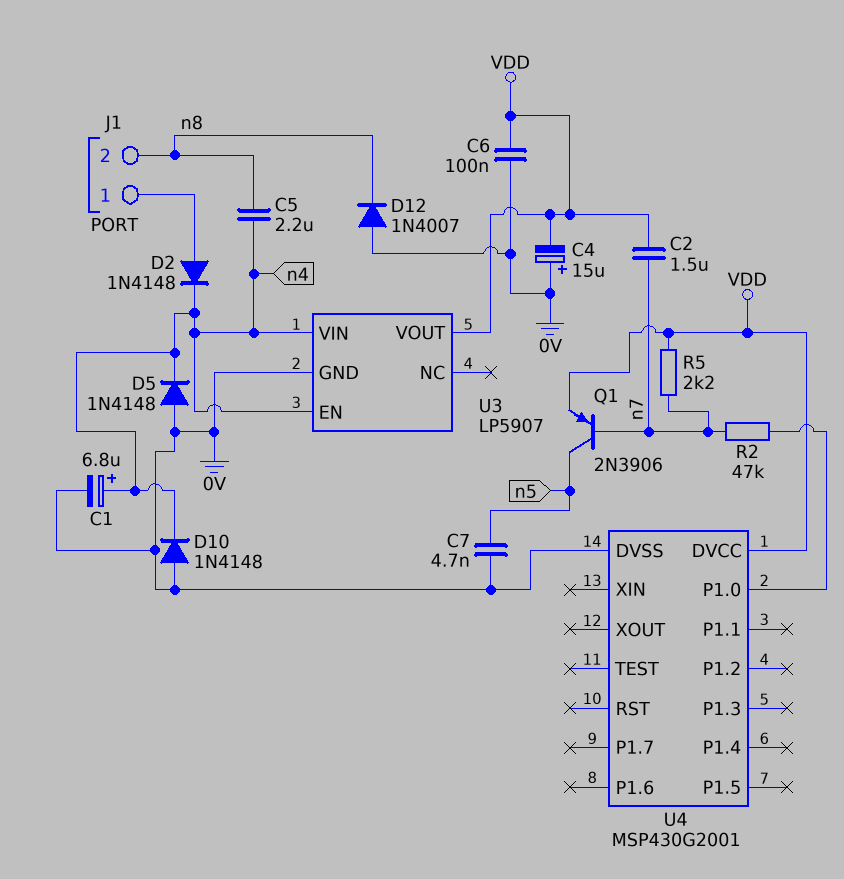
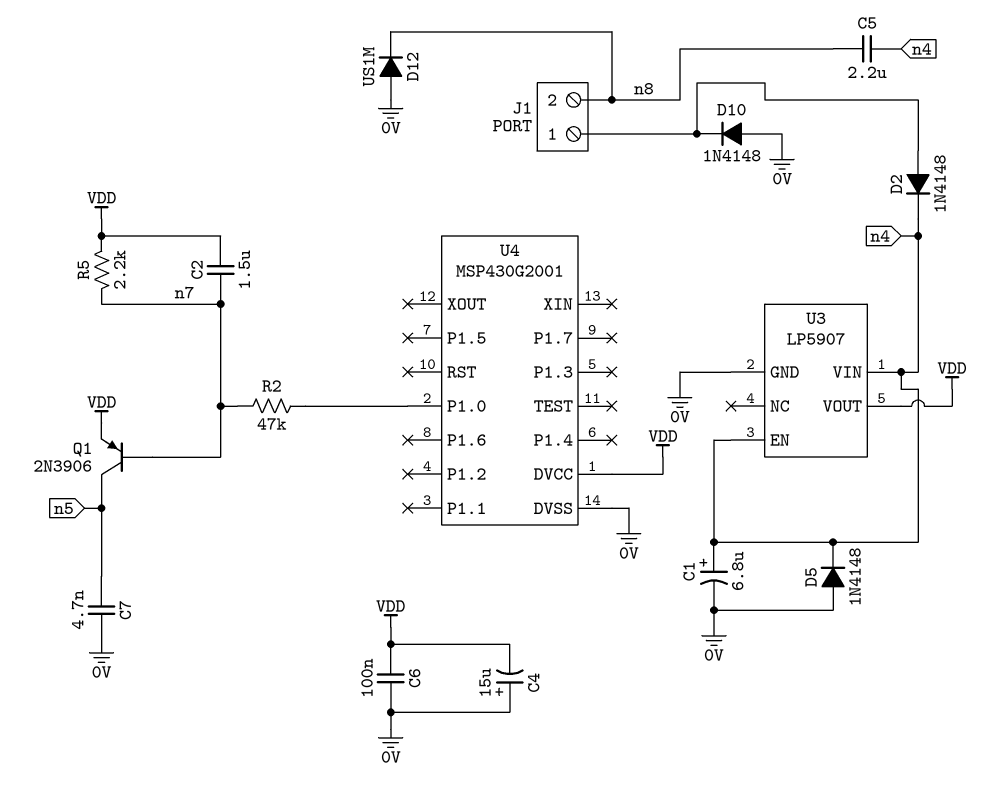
D10: diode 1N4148 (A 0V, K n4) -> diode 1N4148 (A 0V, K J1/1)
D12: diode 1N4007 (A 0V, K n8) -> diode US1M (A 0V, K n8)

